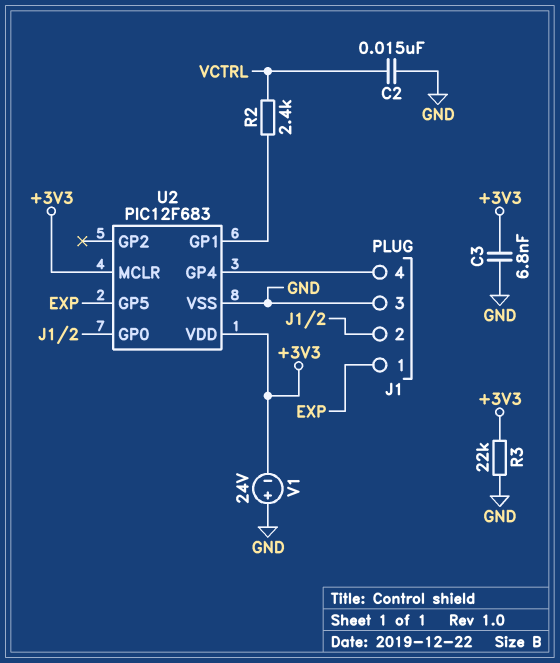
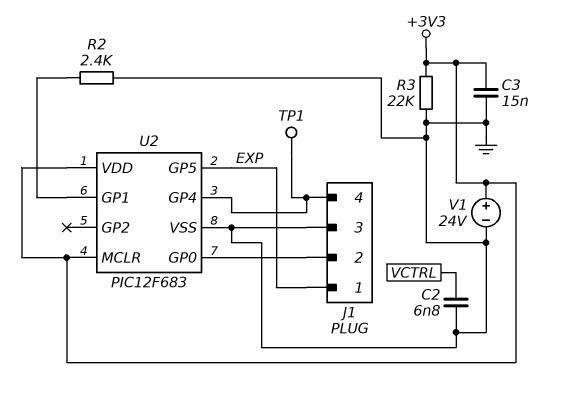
C2: 15nF (GND, VCTRL) -> 6.8nF (GND, VCTRL)
C3: 6.8nF (+3V3, GND) -> 15nF (+3V3, GND)
R2: 2.4k (U2/GP1, VCTRL) -> 2.4k (GND, U2/GP1)
TP1: none -> test point (J1/4)
V1: 24V (plus GND, minus +3V3) -> 24V (plus +3V3, minus GND)

